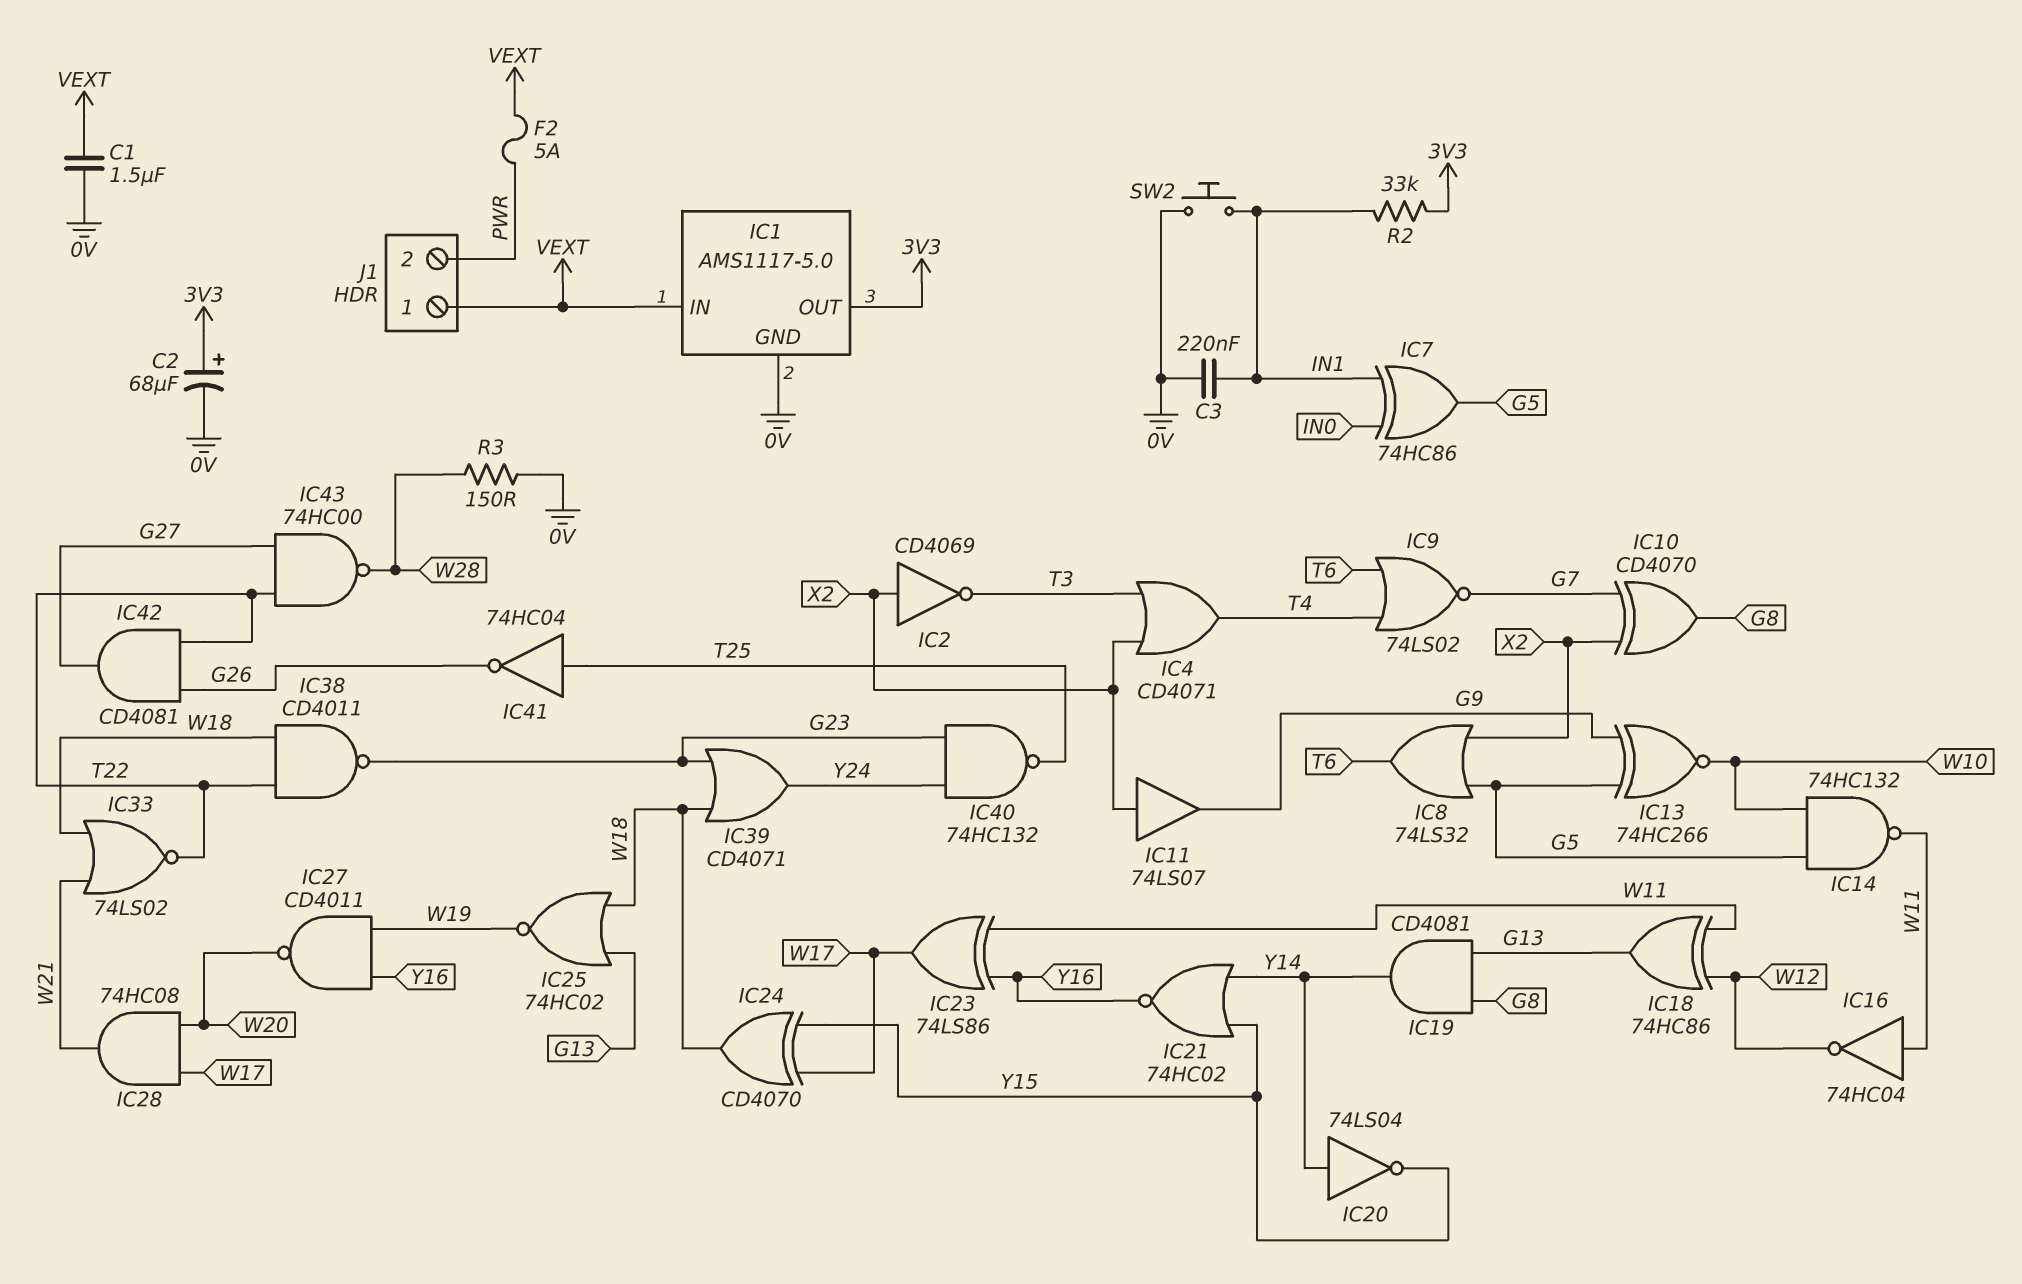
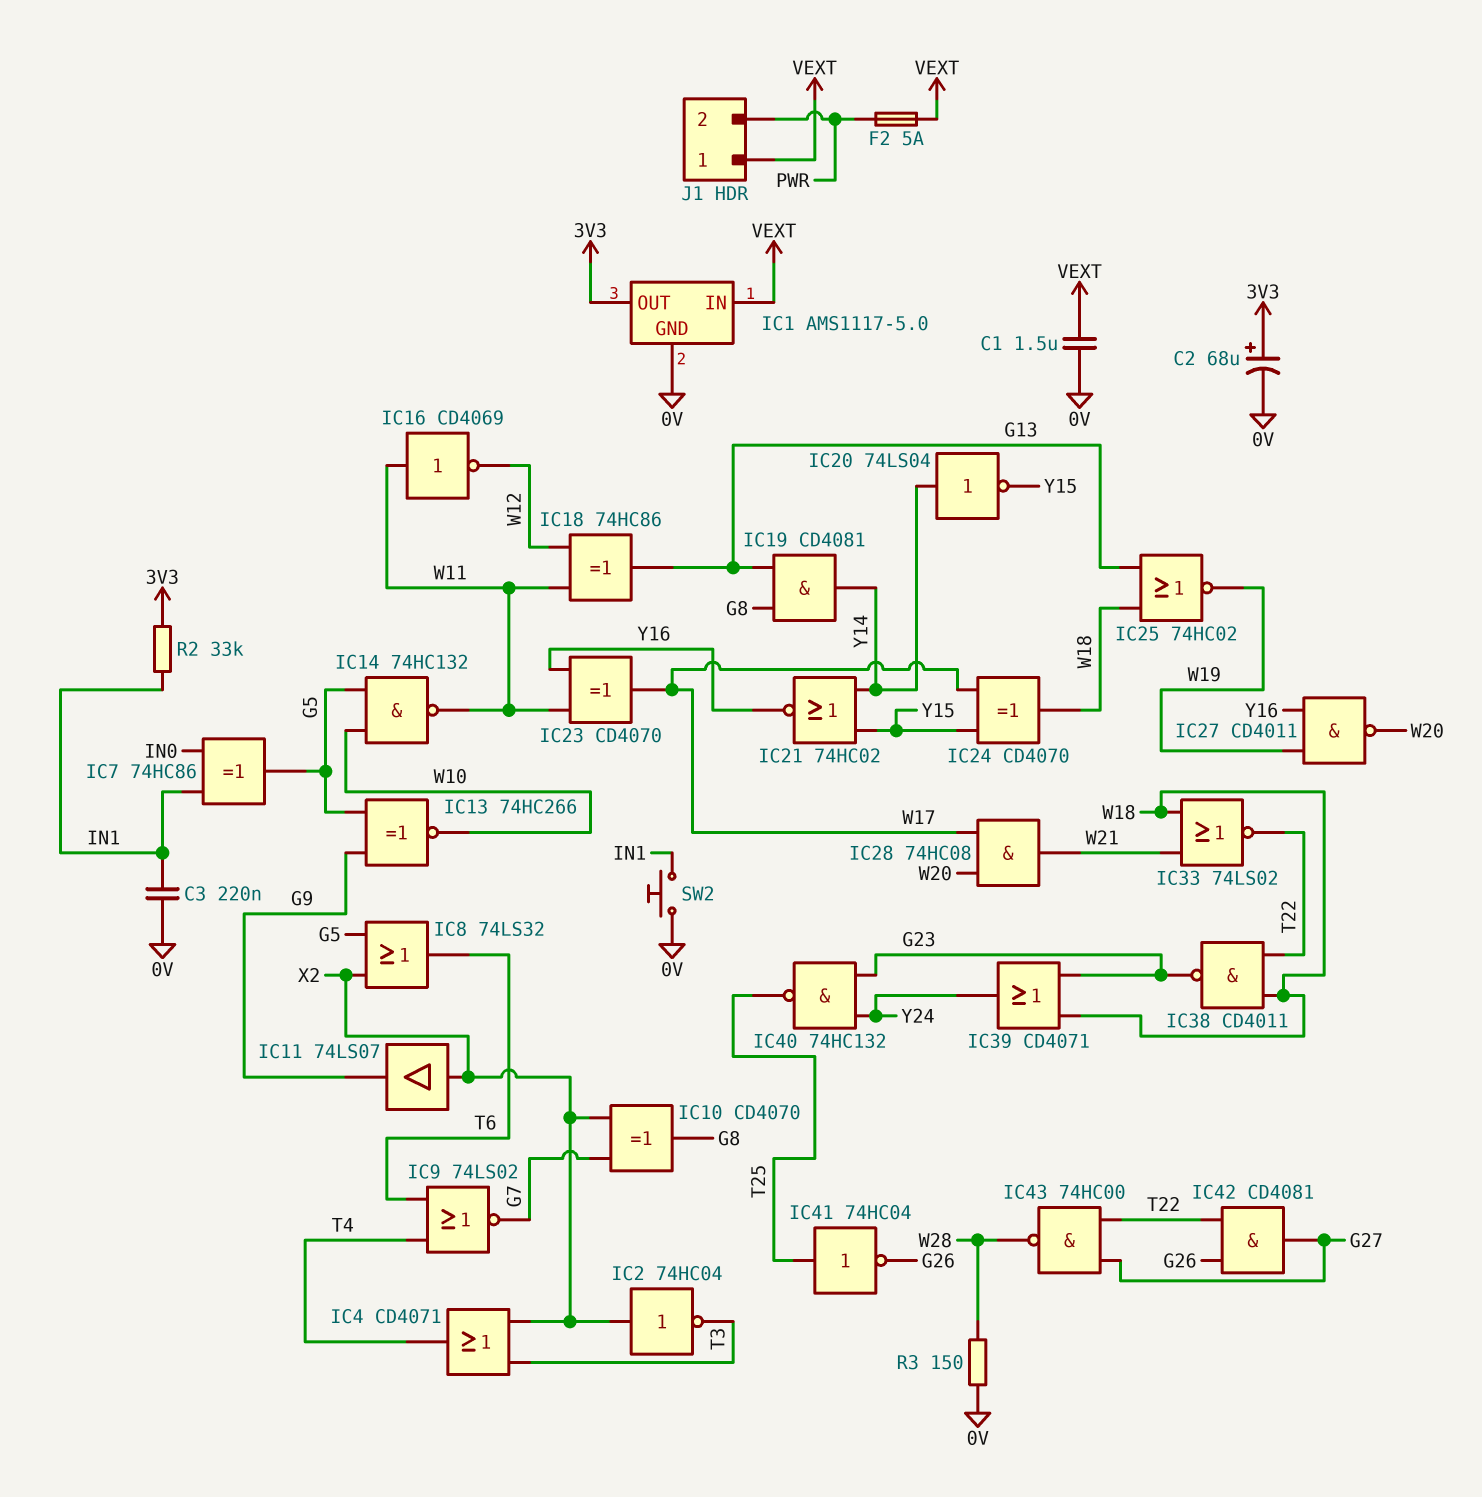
IC2: NOT CD4069 (in X2, out T3) -> NOT 74HC04 (in X2, out T3)
IC16: NOT 74HC04 (in W11, out W12) -> NOT CD4069 (in W11, out W12)
IC23: XOR 74LS86 (in W11, in Y16, out W17) -> XOR CD4070 (in W11, in Y16, out W17)

